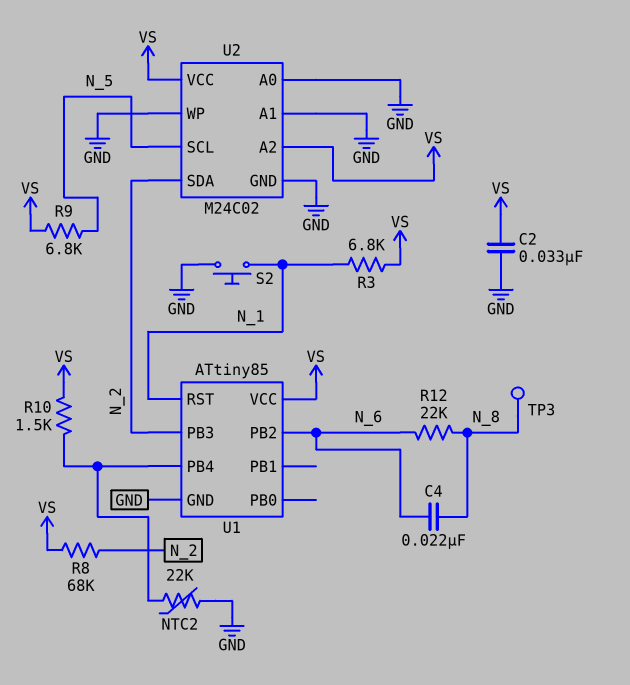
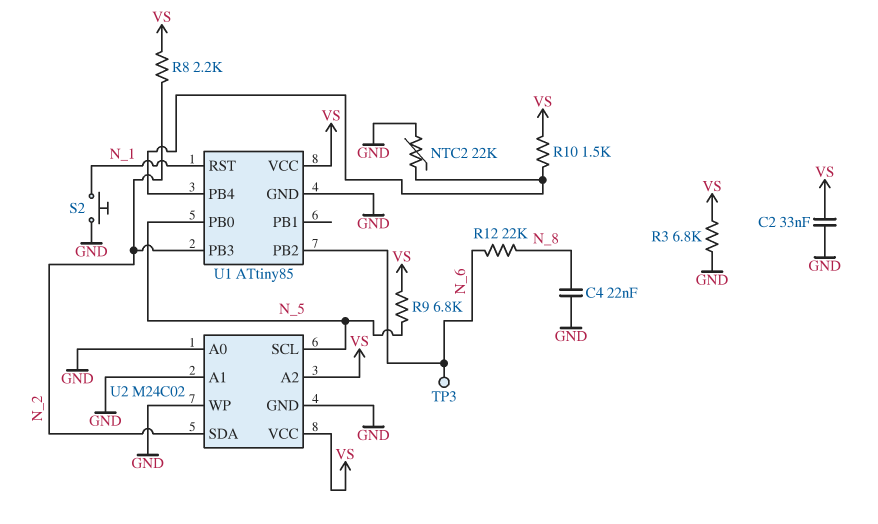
C4: 22nF (N_6, N_8) -> 22nF (GND, N_8)
R3: 6.8k (N_1, VS) -> 6.8k (GND, VS)
R8: 68k (N_2, VS) -> 2.2k (N_2, VS)
TP3: test point (N_8) -> test point (N_6)
U1 pin PB0: none -> N_5

